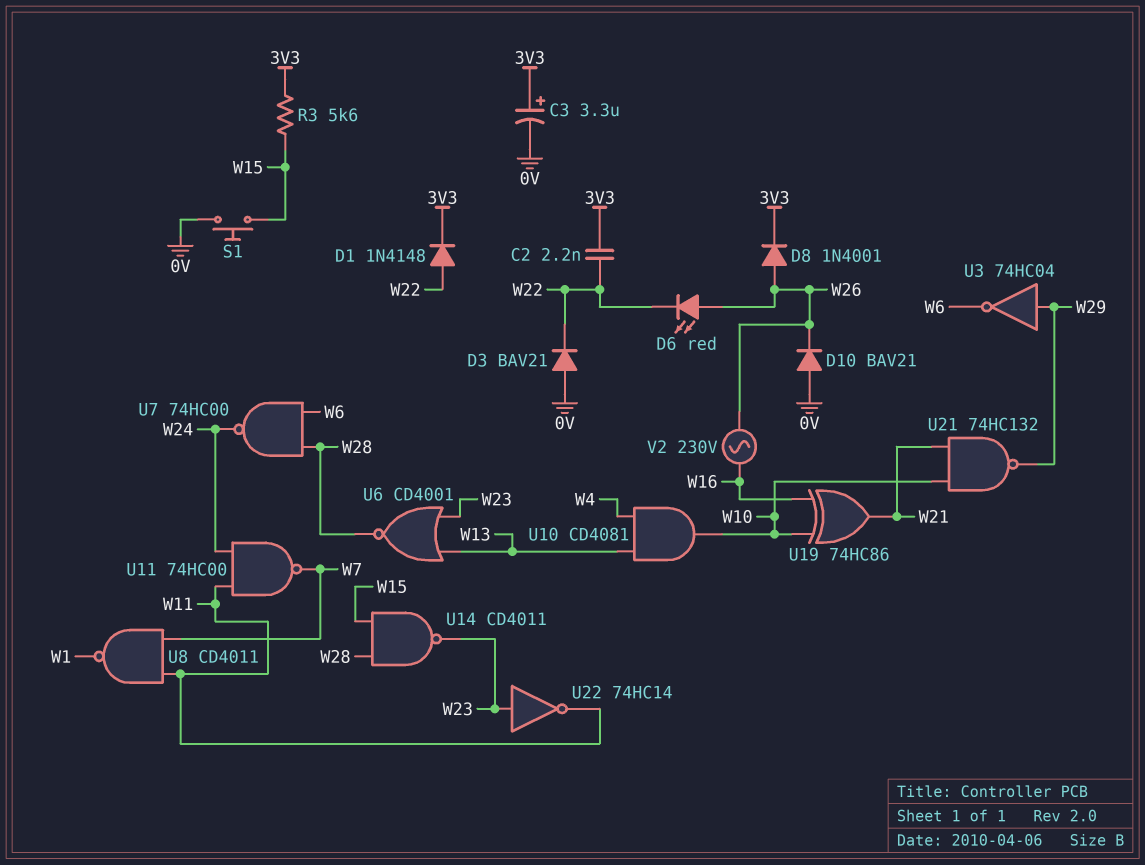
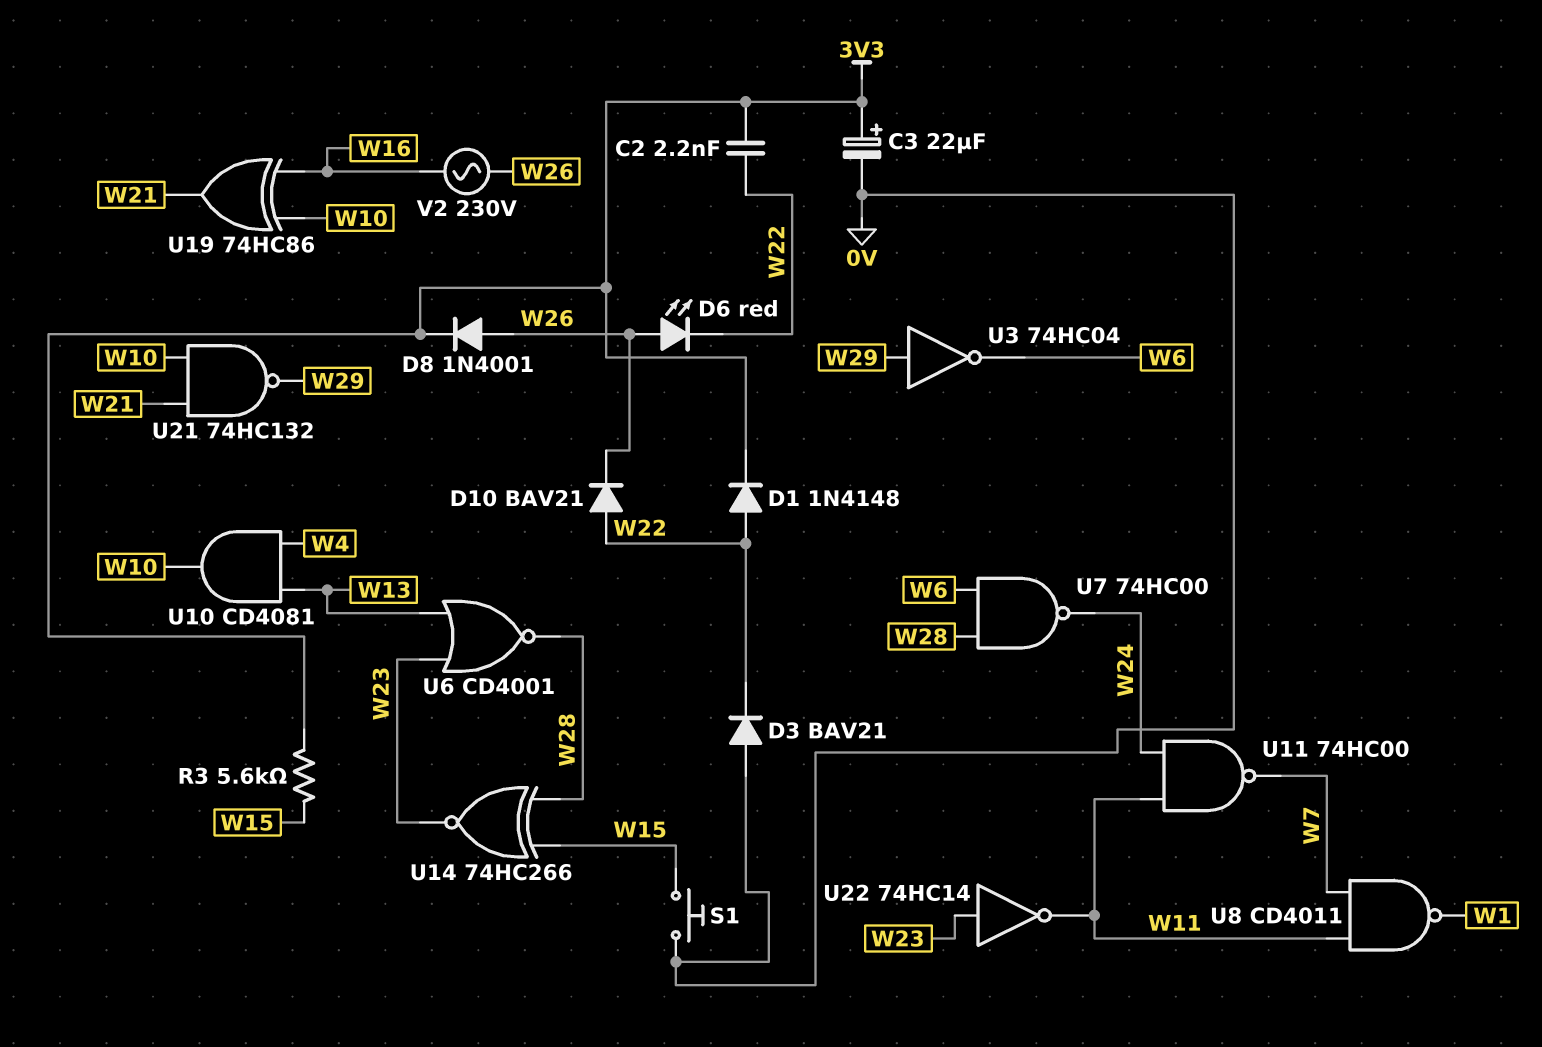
C3: 3.3uF (plus 3V3, minus 0V) -> 22uF (plus 3V3, minus 0V)
D10: diode BAV21 (A 0V, K W26) -> diode BAV21 (A W22, K W26)
U14: NAND CD4011 (in W15, in W28, out W23) -> XNOR 74HC266 (in W15, in W28, out W23)

